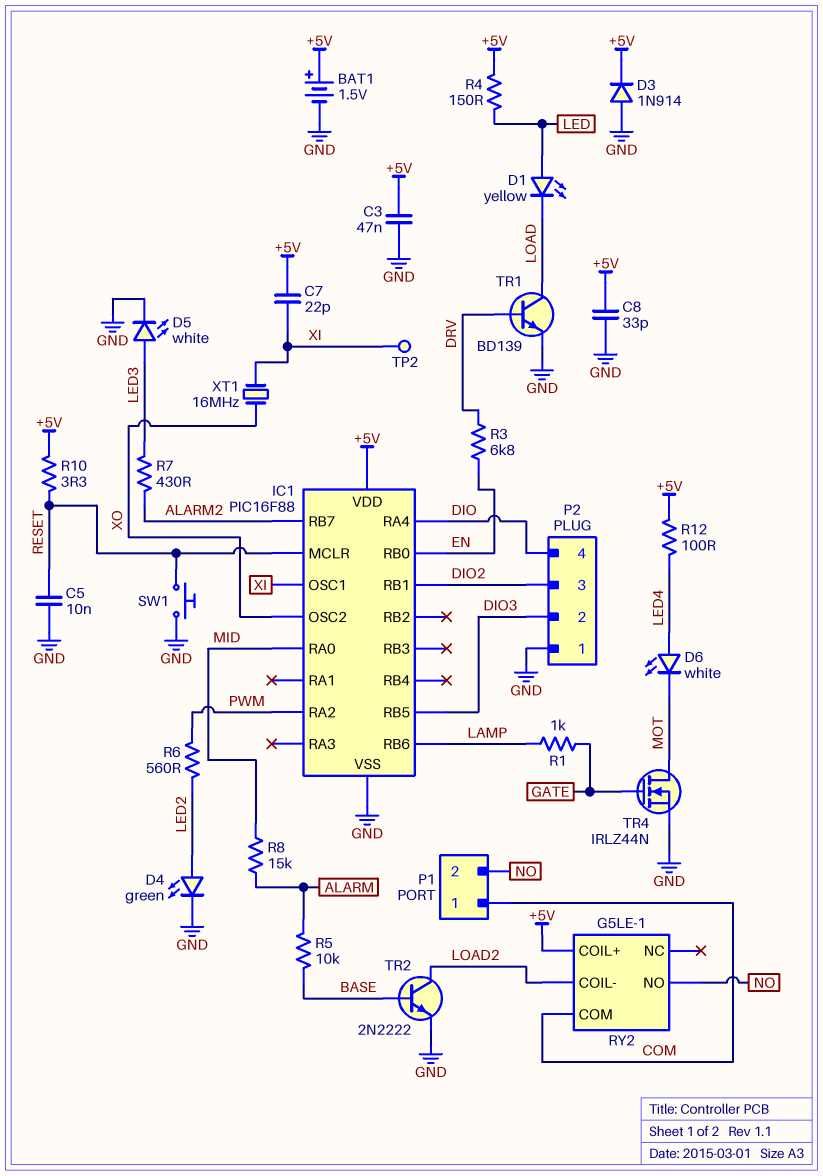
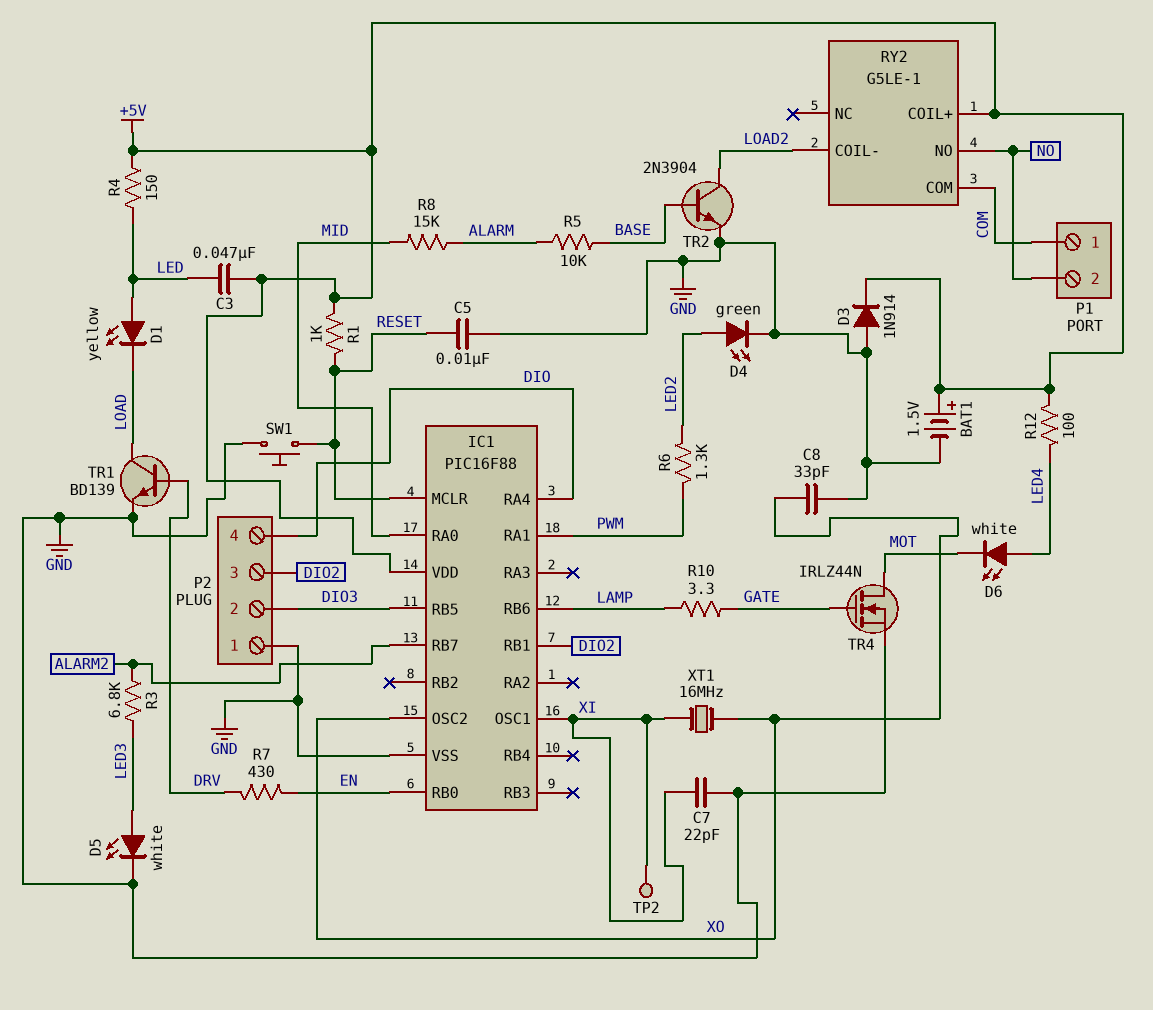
C3: 47nF (+5V, GND) -> 47nF (+5V, LED)
C7: 22pF (+5V, XI) -> 22pF (GND, XI)
C8: 33pF (+5V, GND) -> 33pF (GND, XO)
IC1 pin RA1: none -> PWM
IC1 pin RA2: PWM -> none
R1: 1k (GATE, LAMP) -> 1k (+5V, RESET)
R3: 6.8k (DRV, EN) -> 6.8k (ALARM2, LED3)
R6: 560 (LED2, PWM) -> 1.3k (LED2, PWM)
R7: 430 (ALARM2, LED3) -> 430 (DRV, EN)
R10: 3.3 (+5V, RESET) -> 3.3 (GATE, LAMP)
TR2: NPN 2N2222 (B BASE, C LOAD2, E GND) -> NPN 2N3904 (B BASE, C LOAD2, E GND)

